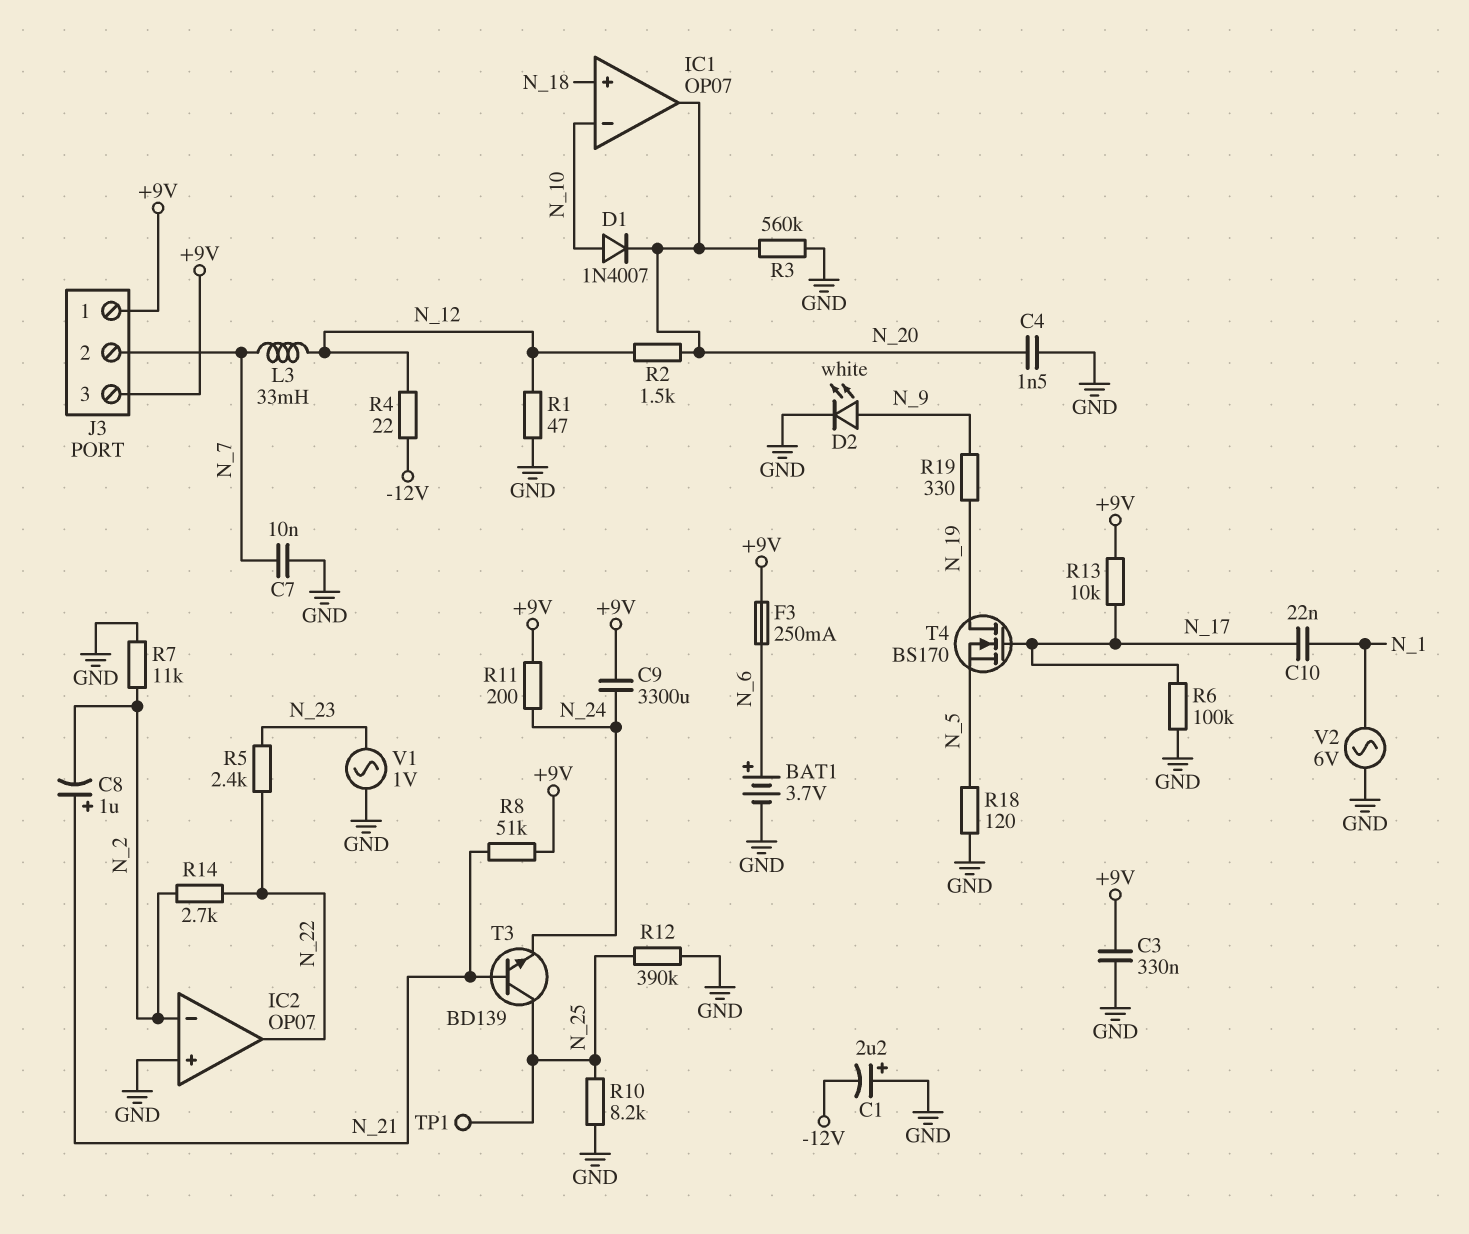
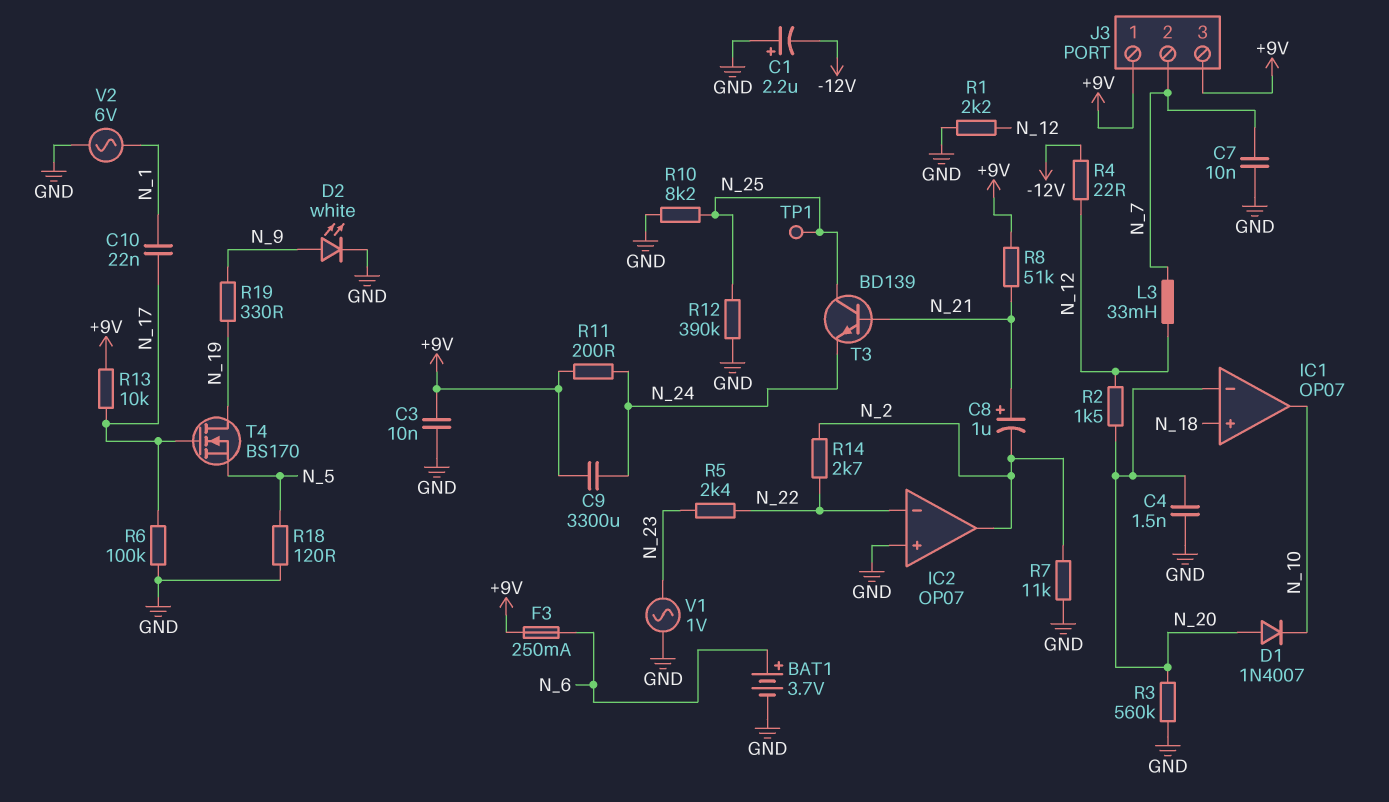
C3: 330nF (+9V, GND) -> 10nF (+9V, GND)
D1: diode 1N4007 (A N_10, K N_20) -> diode 1N4007 (A N_20, K N_10)
IC1 pin in-: N_10 -> N_20
IC1 pin out: N_20 -> N_10
IC2 pin in-: N_2 -> N_22
IC2 pin out: N_22 -> N_2
R1: 47 (GND, N_12) -> 2.2k (GND, N_12)

